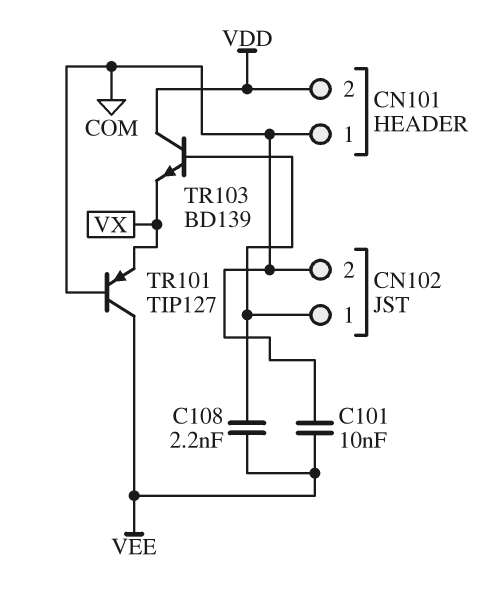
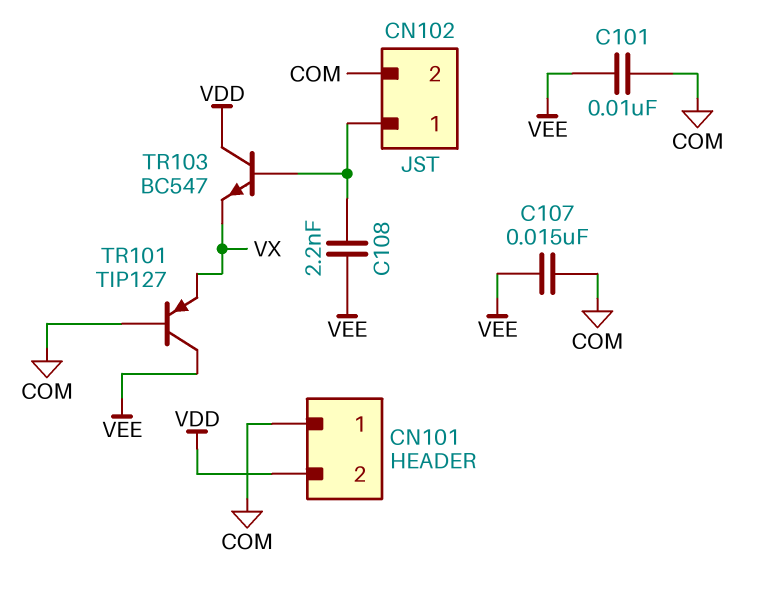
C107: none -> 15nF (COM, VEE)
TR103: NPN BD139 (B CN102/1, C VDD, E VX) -> NPN BC547 (B CN102/1, C VDD, E VX)

